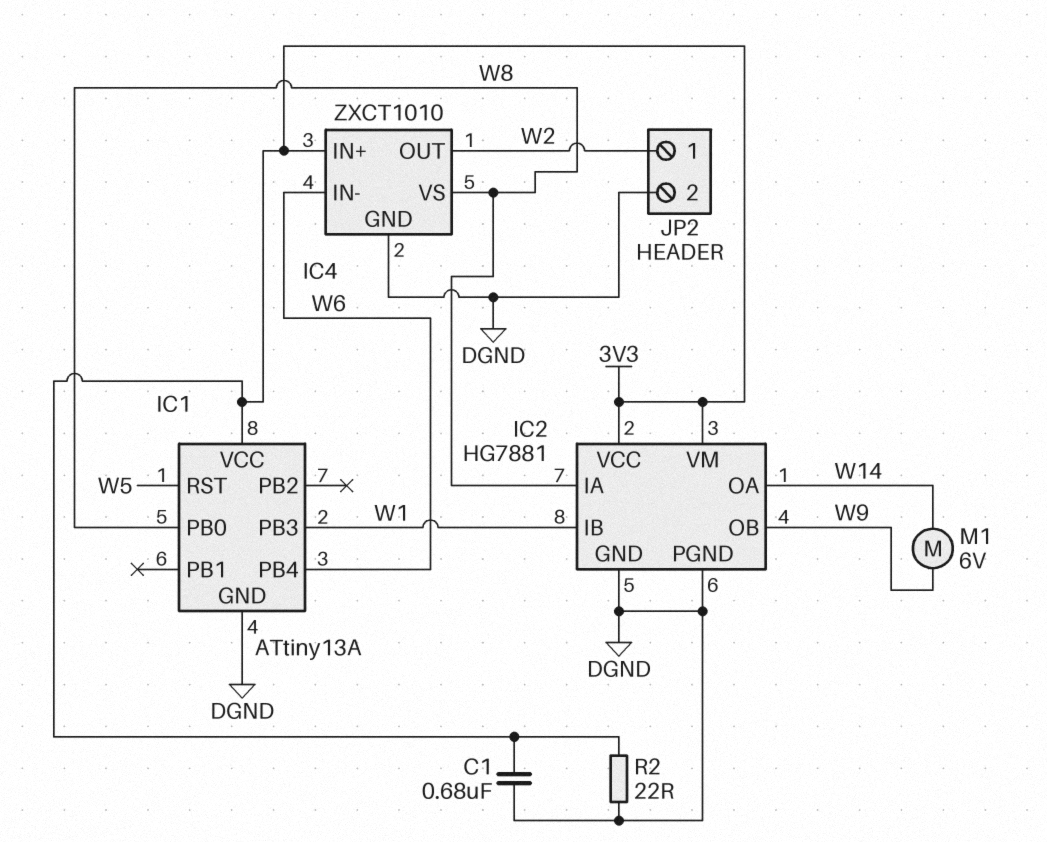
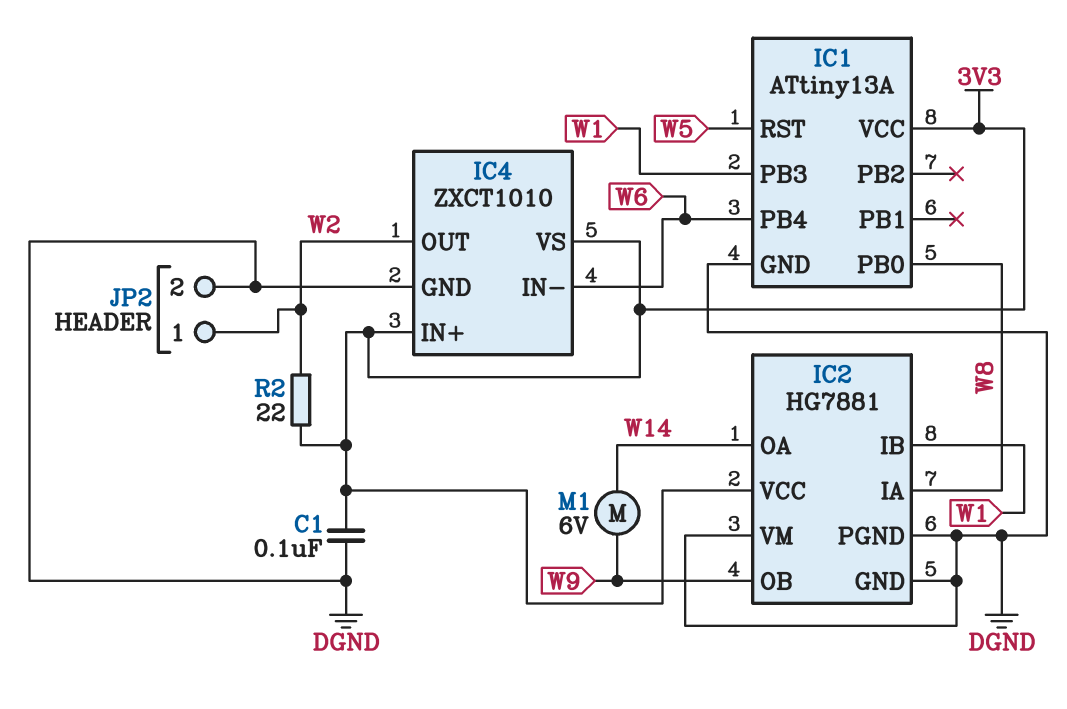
C1: 680nF (3V3, DGND) -> 100nF (3V3, DGND)
IC2 pin VM: 3V3 -> DGND
IC4 pin VS: W8 -> 3V3
R2: 22 (3V3, DGND) -> 22 (3V3, W2)

